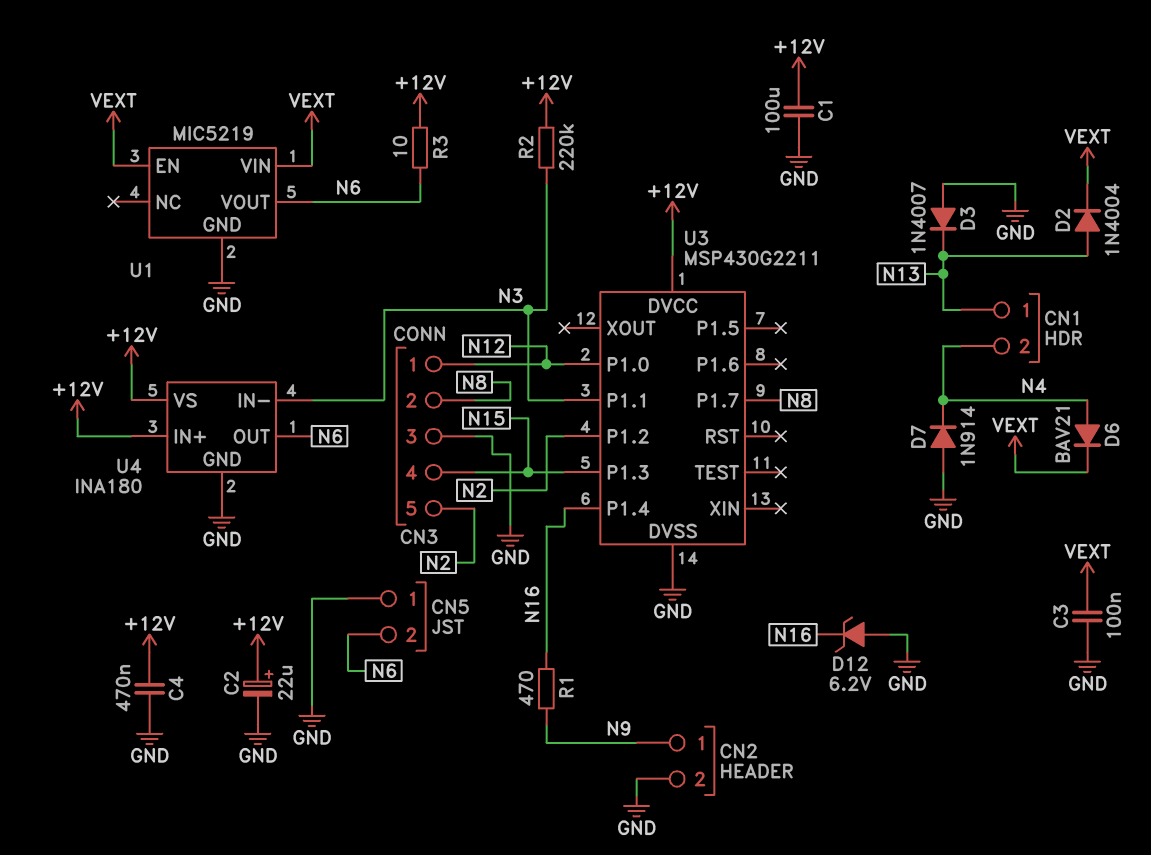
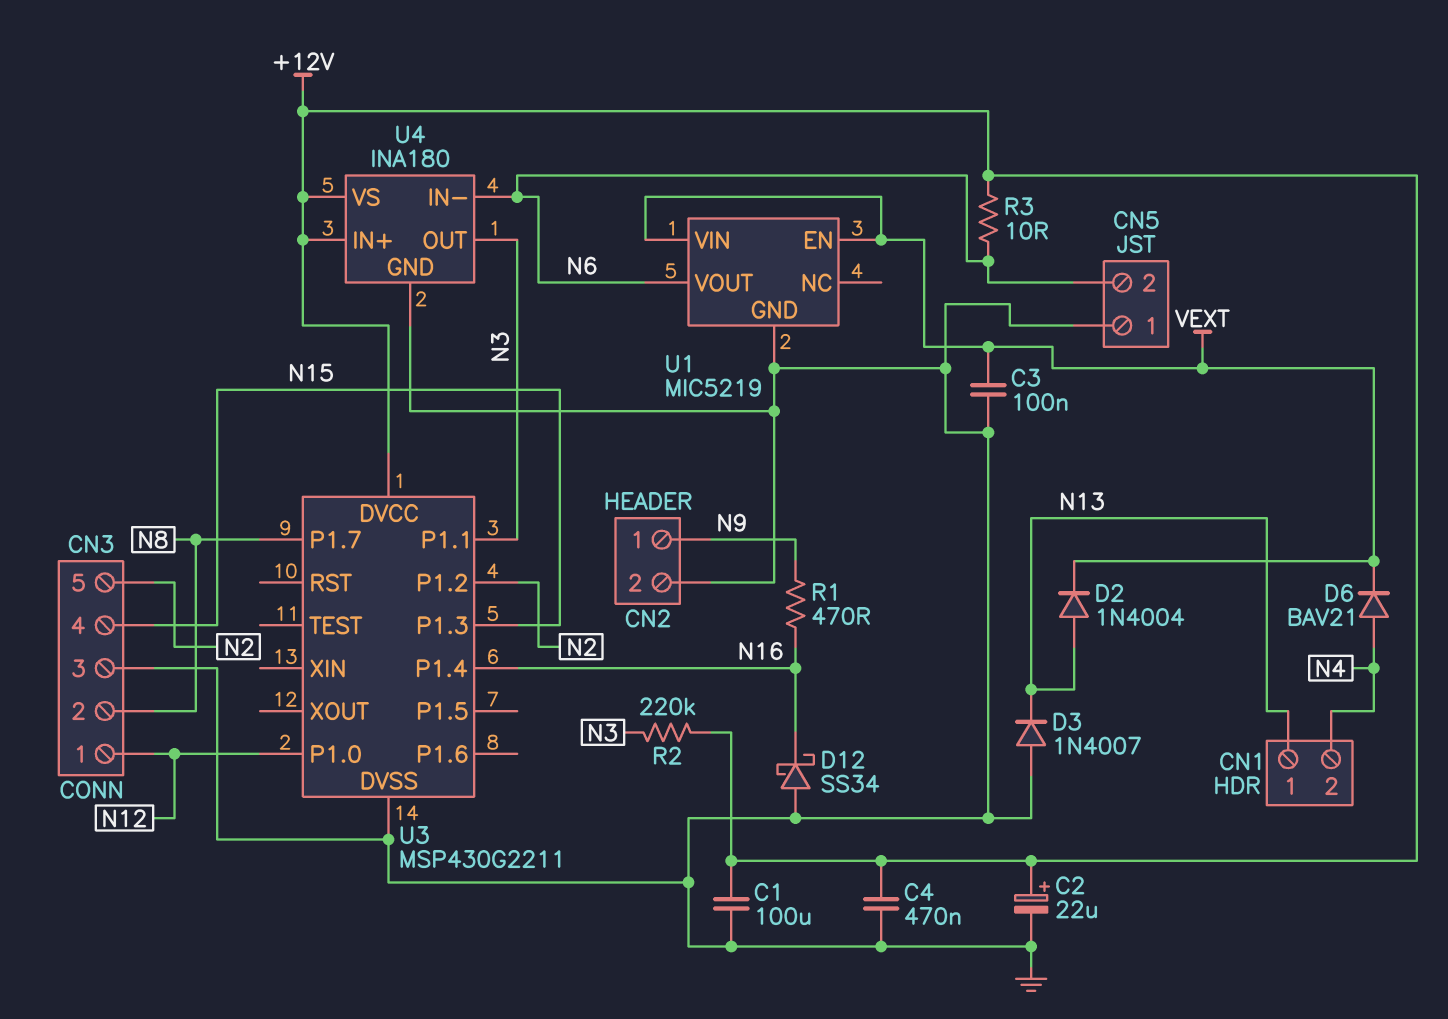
D7: diode 1N914 (A GND, K N4) -> none
D12: zener 6.2V (A GND, K N16) -> schottky SS34 (A GND, K N16)
U4 pin IN-: N3 -> N6
U4 pin OUT: N6 -> N3

